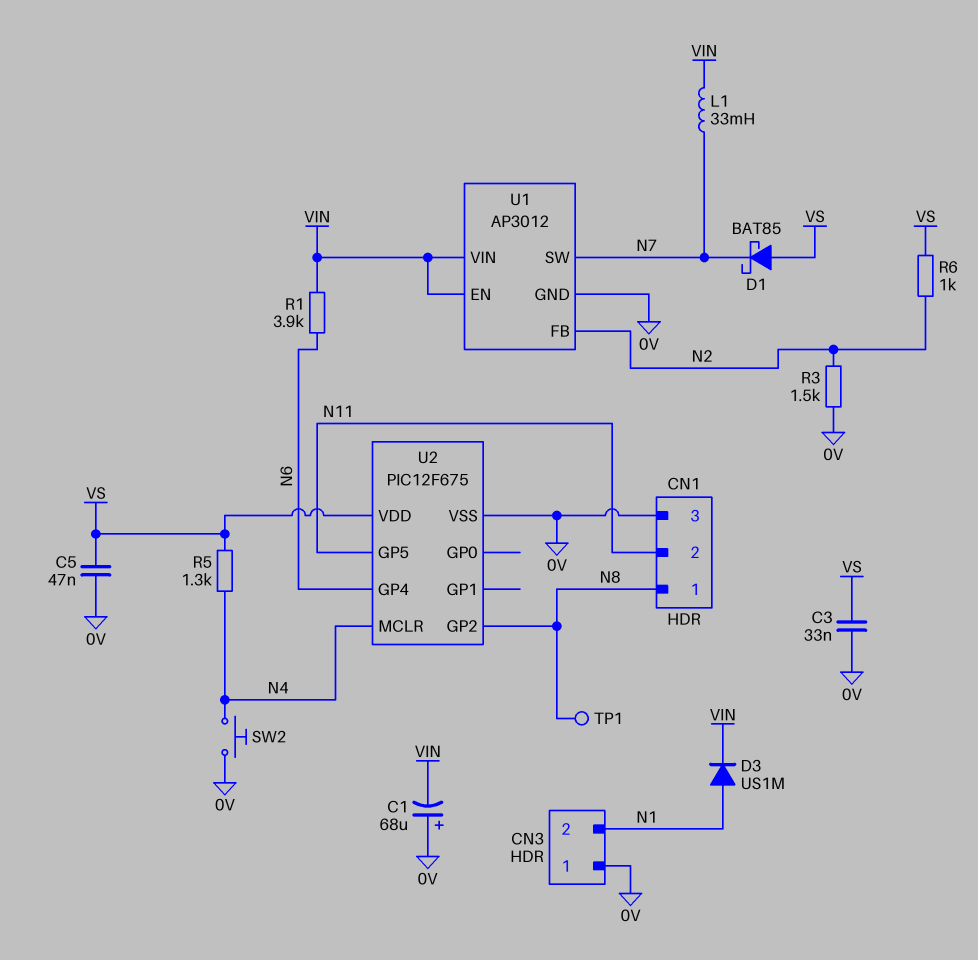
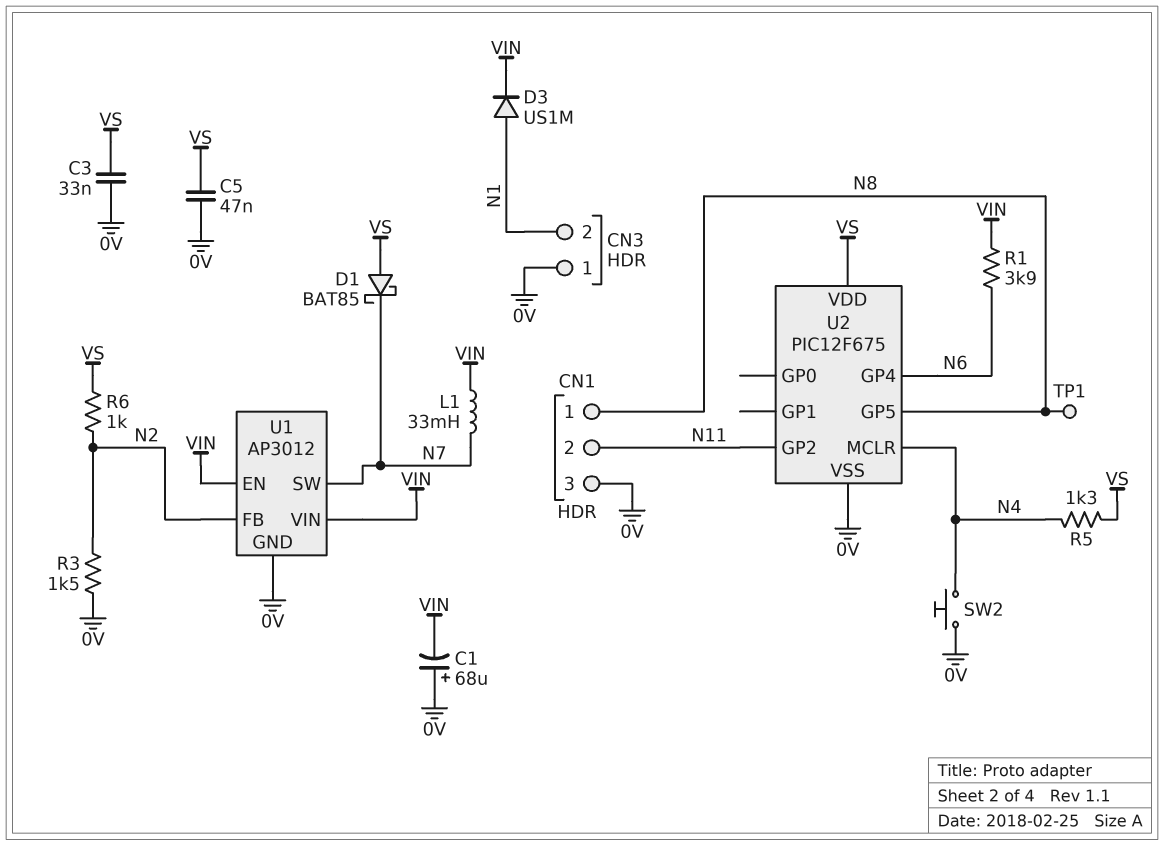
U2 pin GP2: N8 -> N11
U2 pin GP5: N11 -> N8

